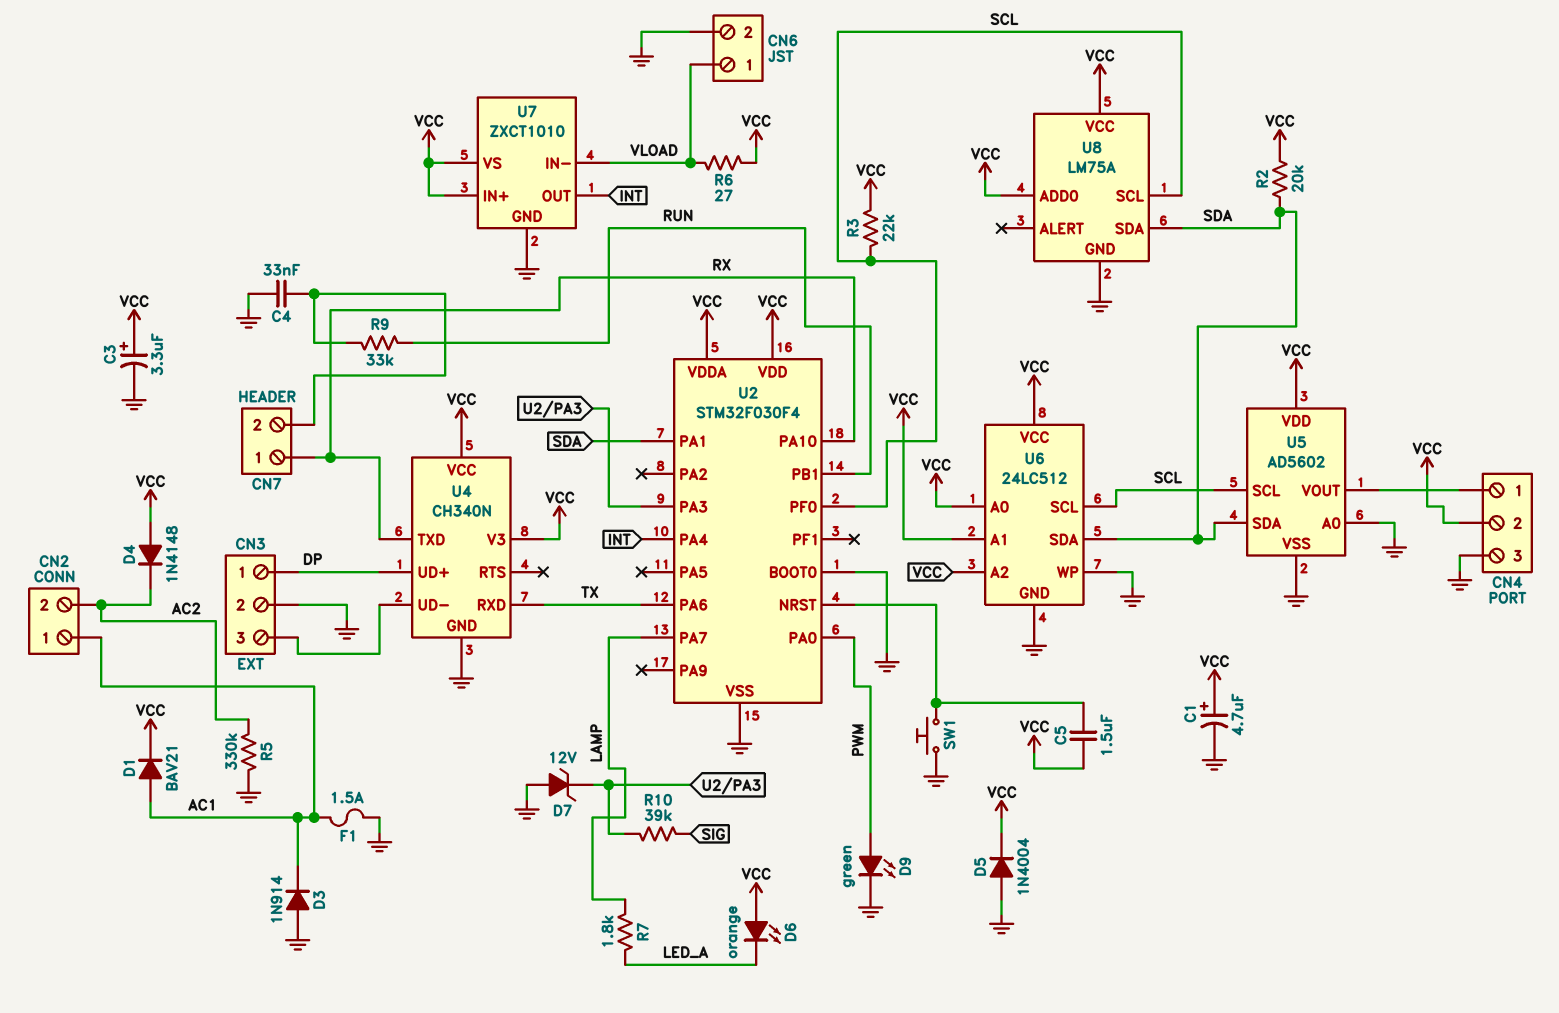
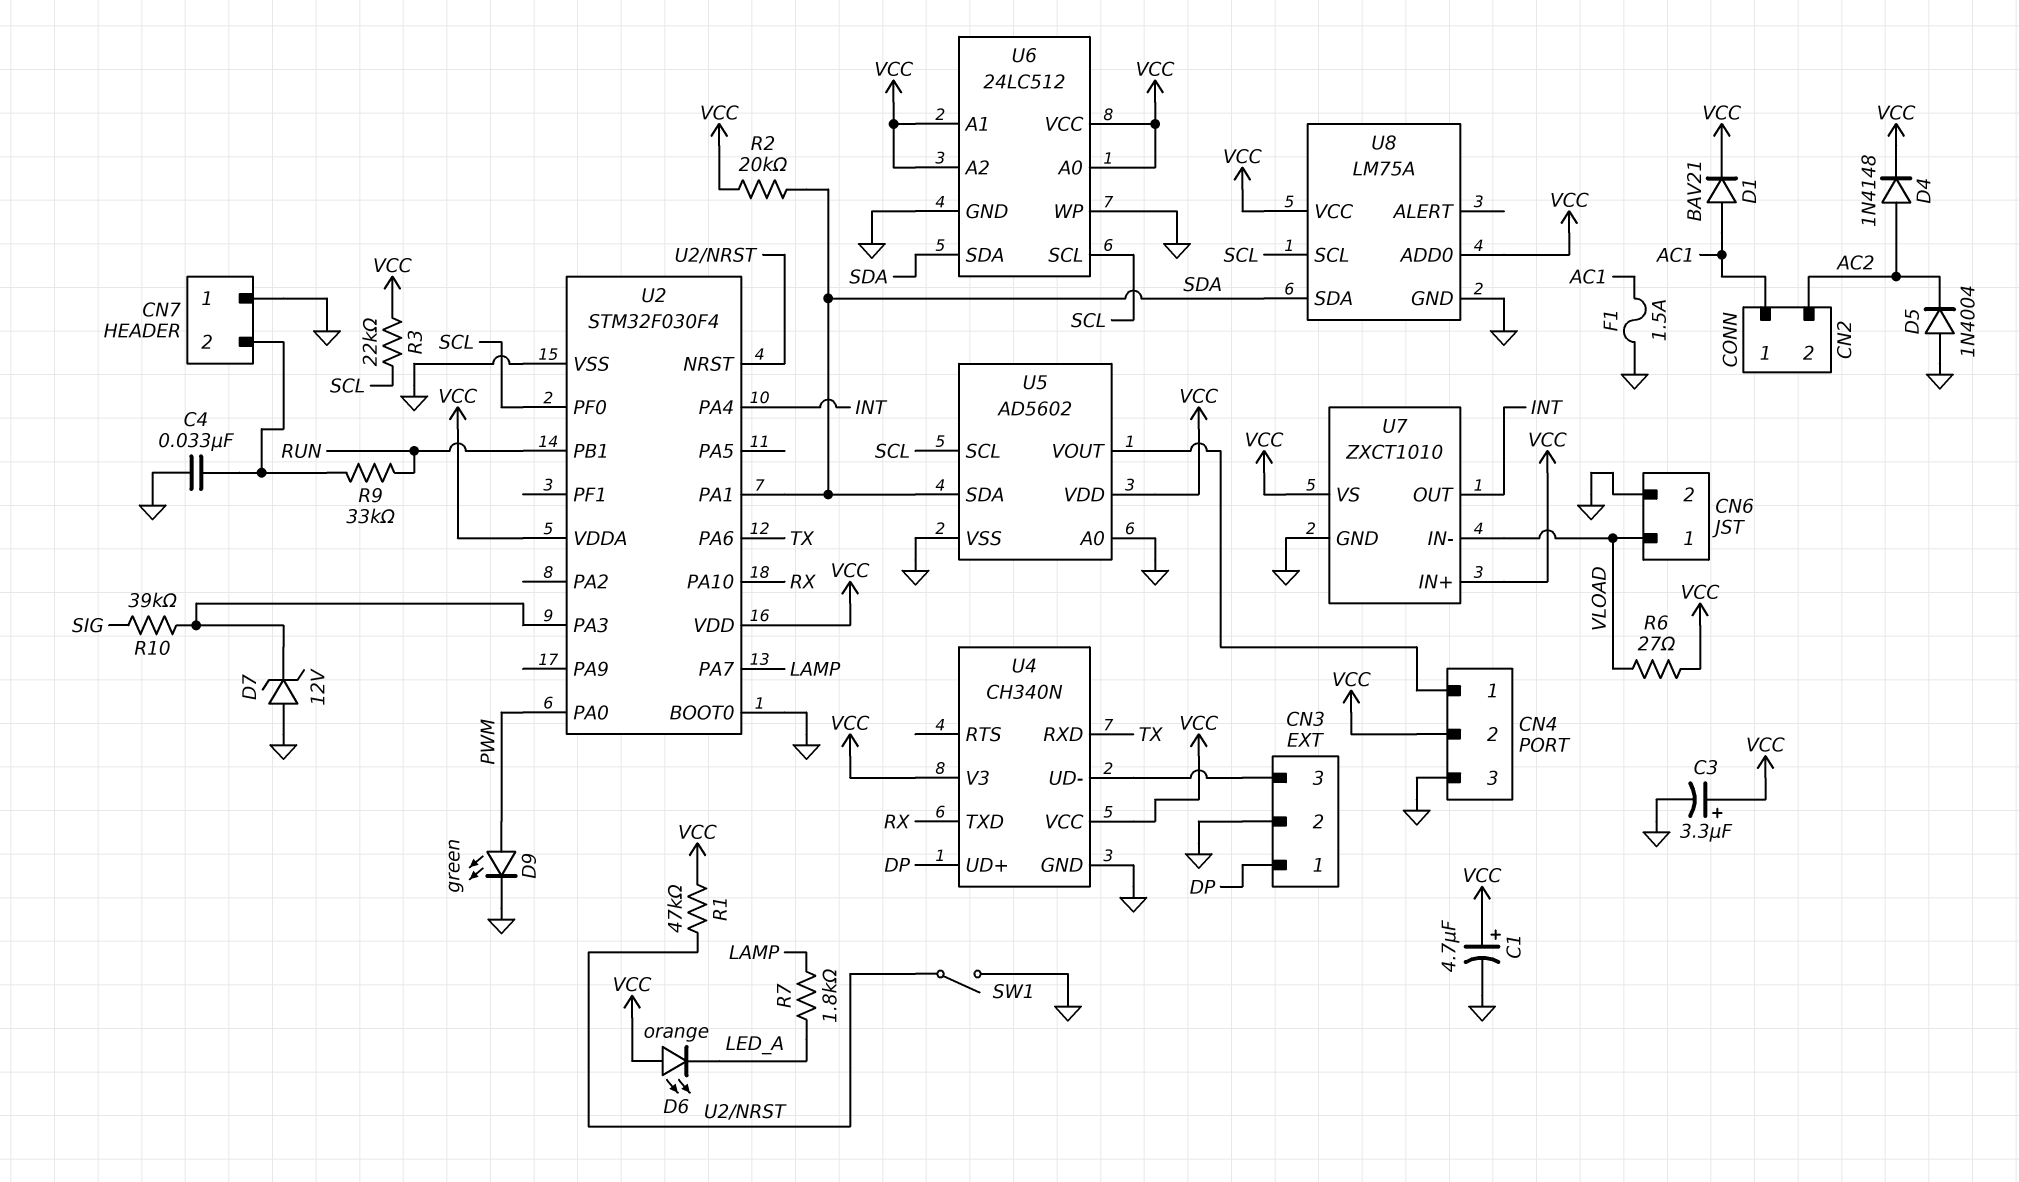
C5: 1.5uF (U2/NRST, VCC) -> none
CN7 pin 1: RX -> GND
D3: diode 1N914 (A GND, K AC1) -> none
D4: diode 1N4148 (A VCC, K AC2) -> diode 1N4148 (A AC2, K VCC)
D5: diode 1N4004 (A GND, K VCC) -> diode 1N4004 (A GND, K AC2)
R1: none -> 47k (U2/NRST, VCC)
R5: 330k (AC2, GND) -> none
SW1: button (GND, U2/NRST) -> switch (GND, U2/NRST)

